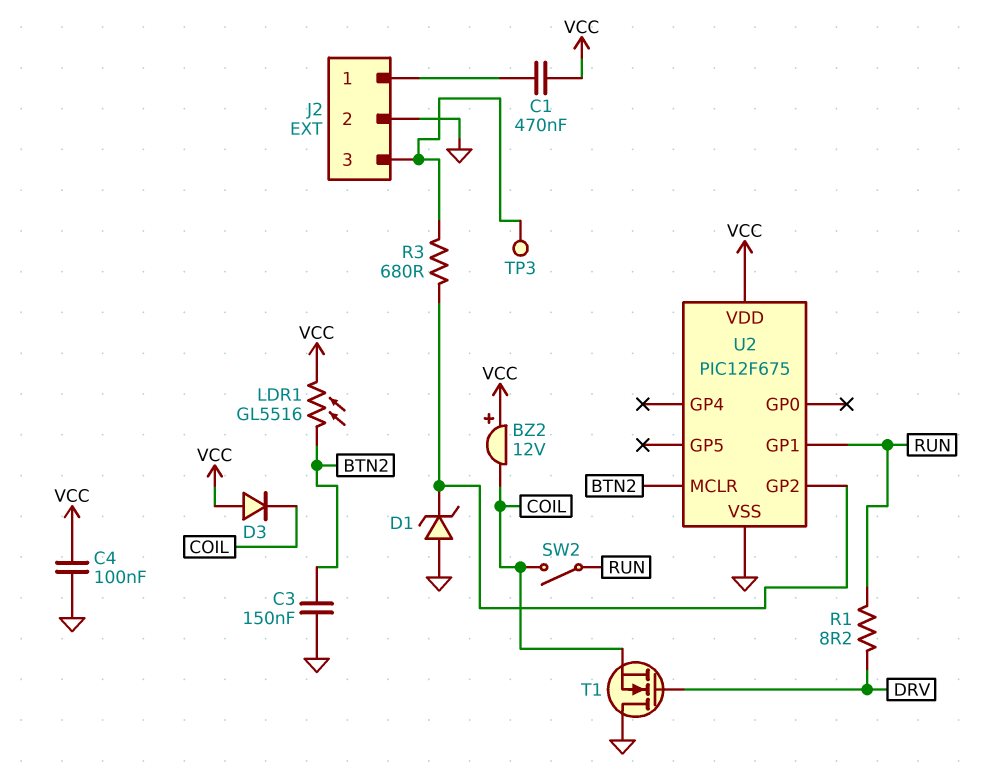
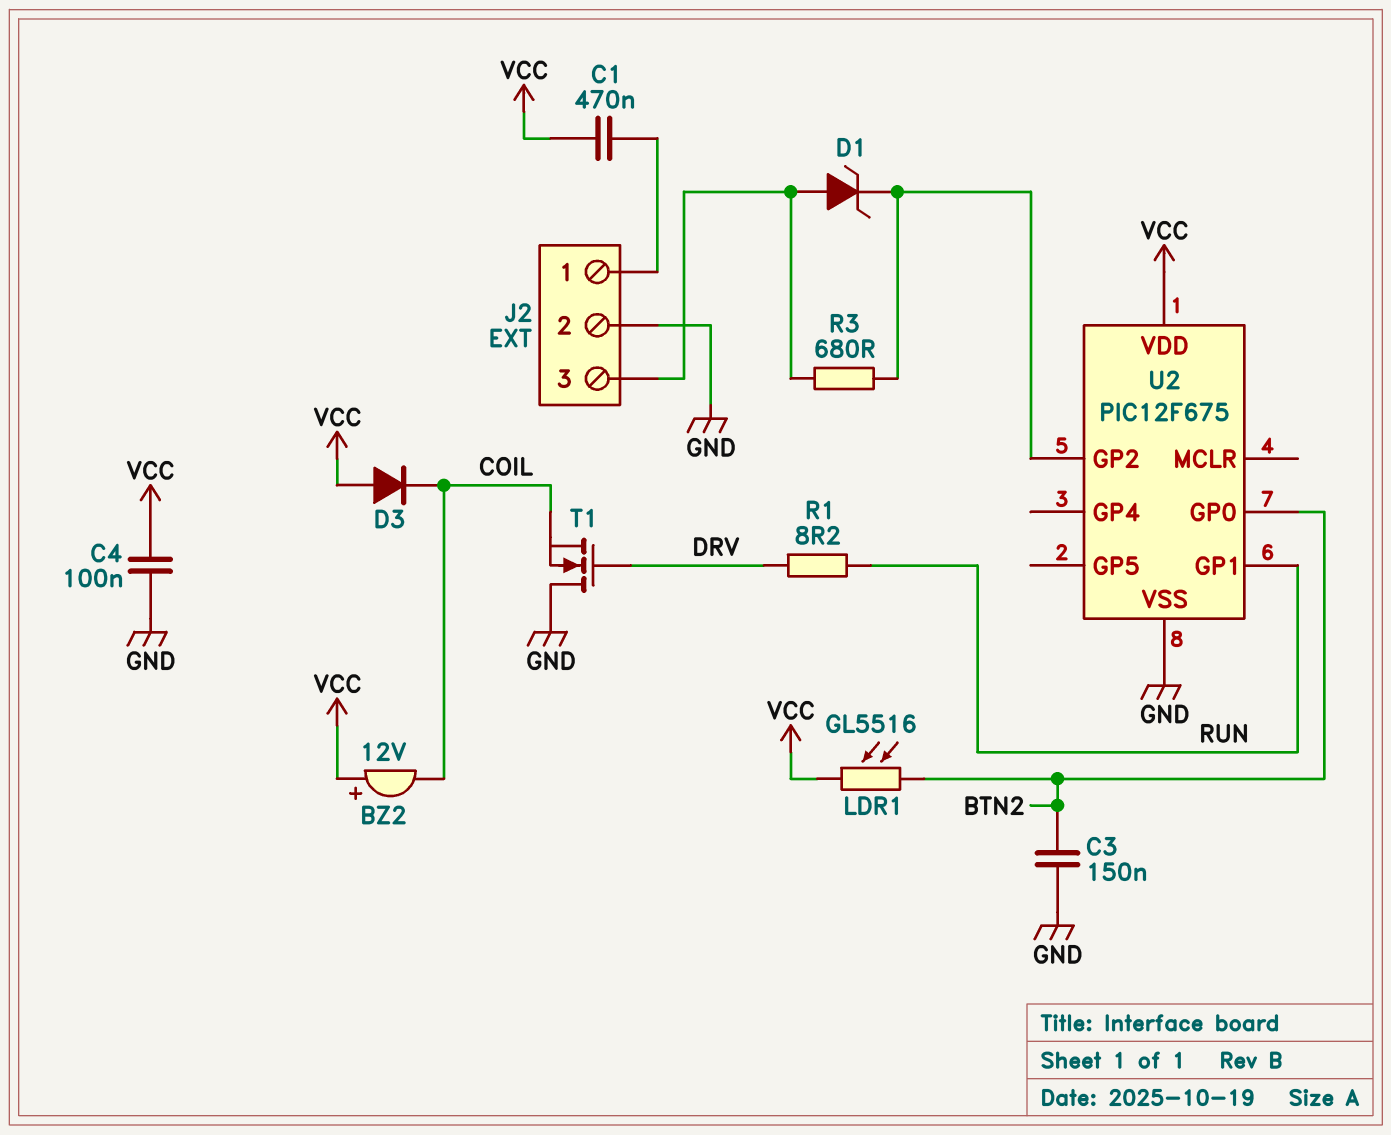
D1: zener (A GND, K U2/GP2) -> zener (A J2/3, K U2/GP2)
SW2: switch (COIL, RUN) -> none
TP3: test point (J2/3) -> none
U2 pin GP0: none -> BTN2
U2 pin MCLR: BTN2 -> none

